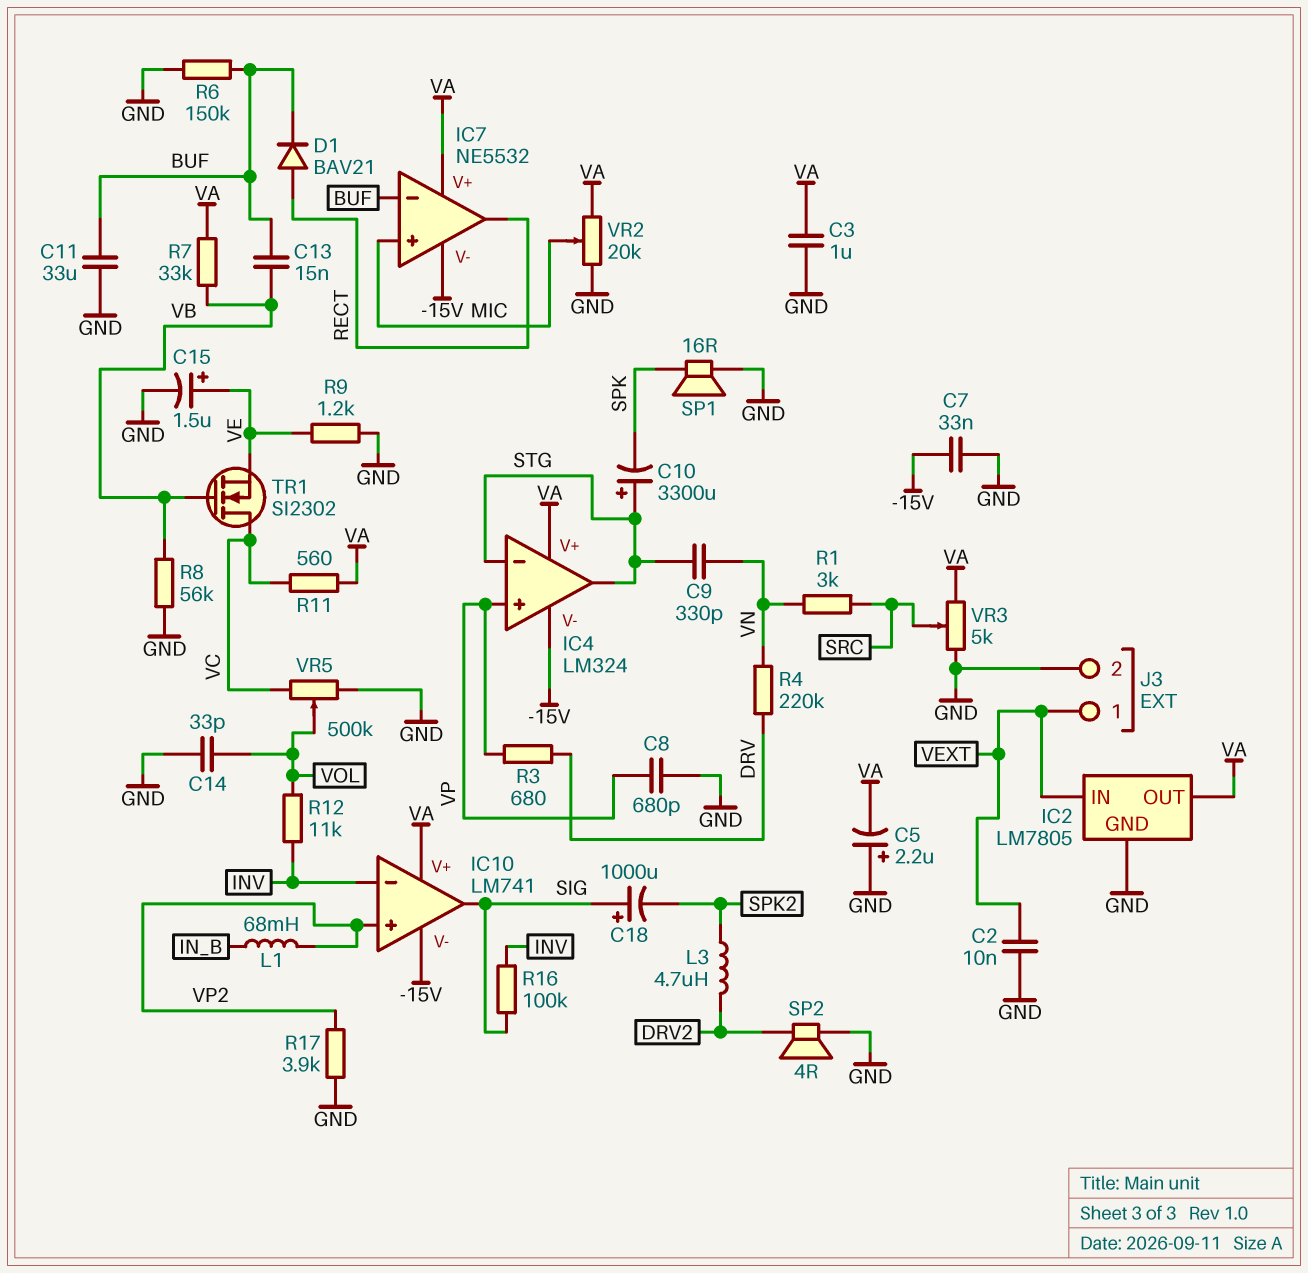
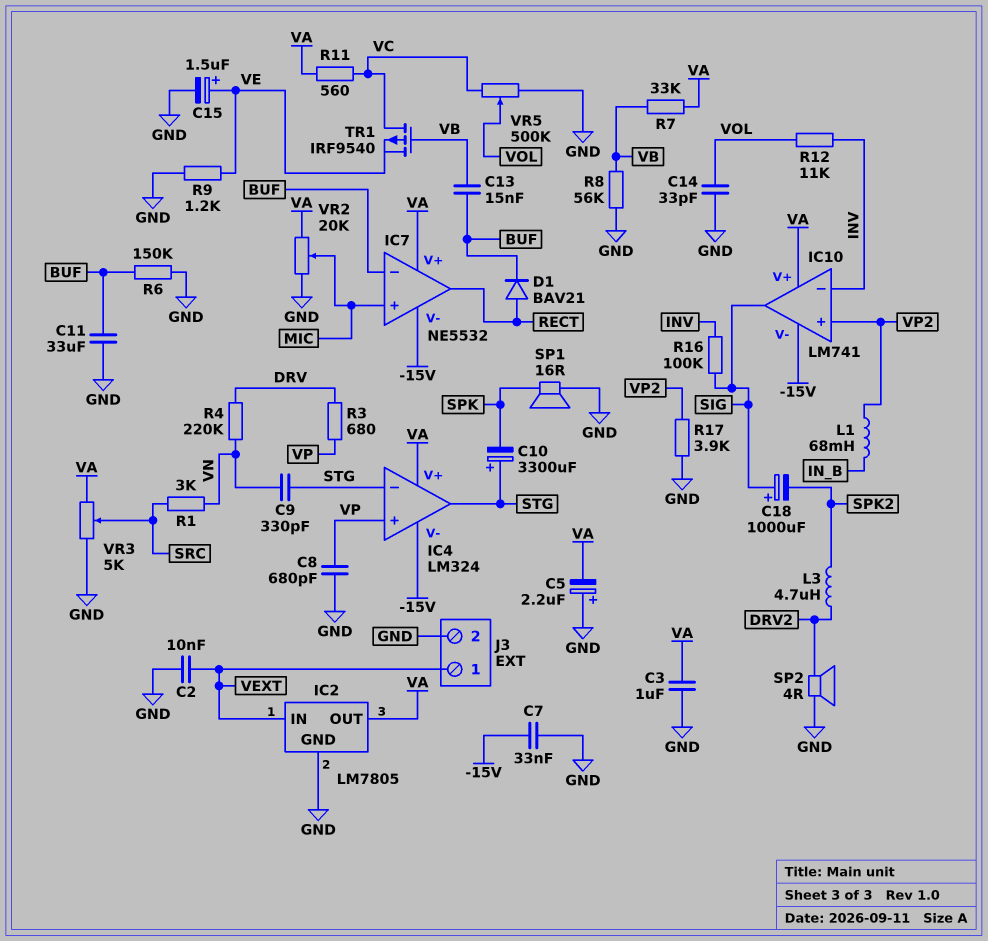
TR1: NMOS SI2302 (G VB, D VC, S VE) -> PMOS IRF9540 (G VB, D VC, S VE)

